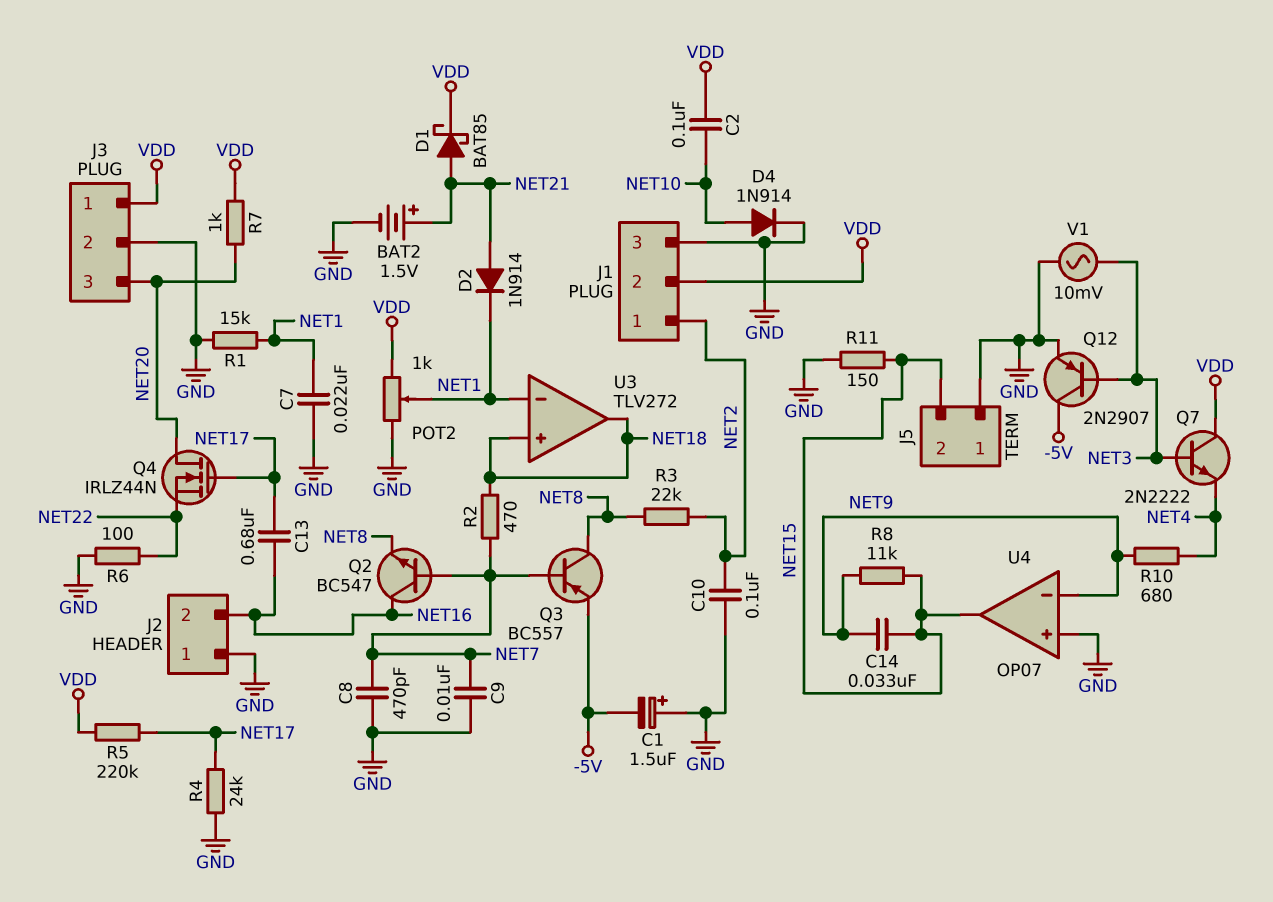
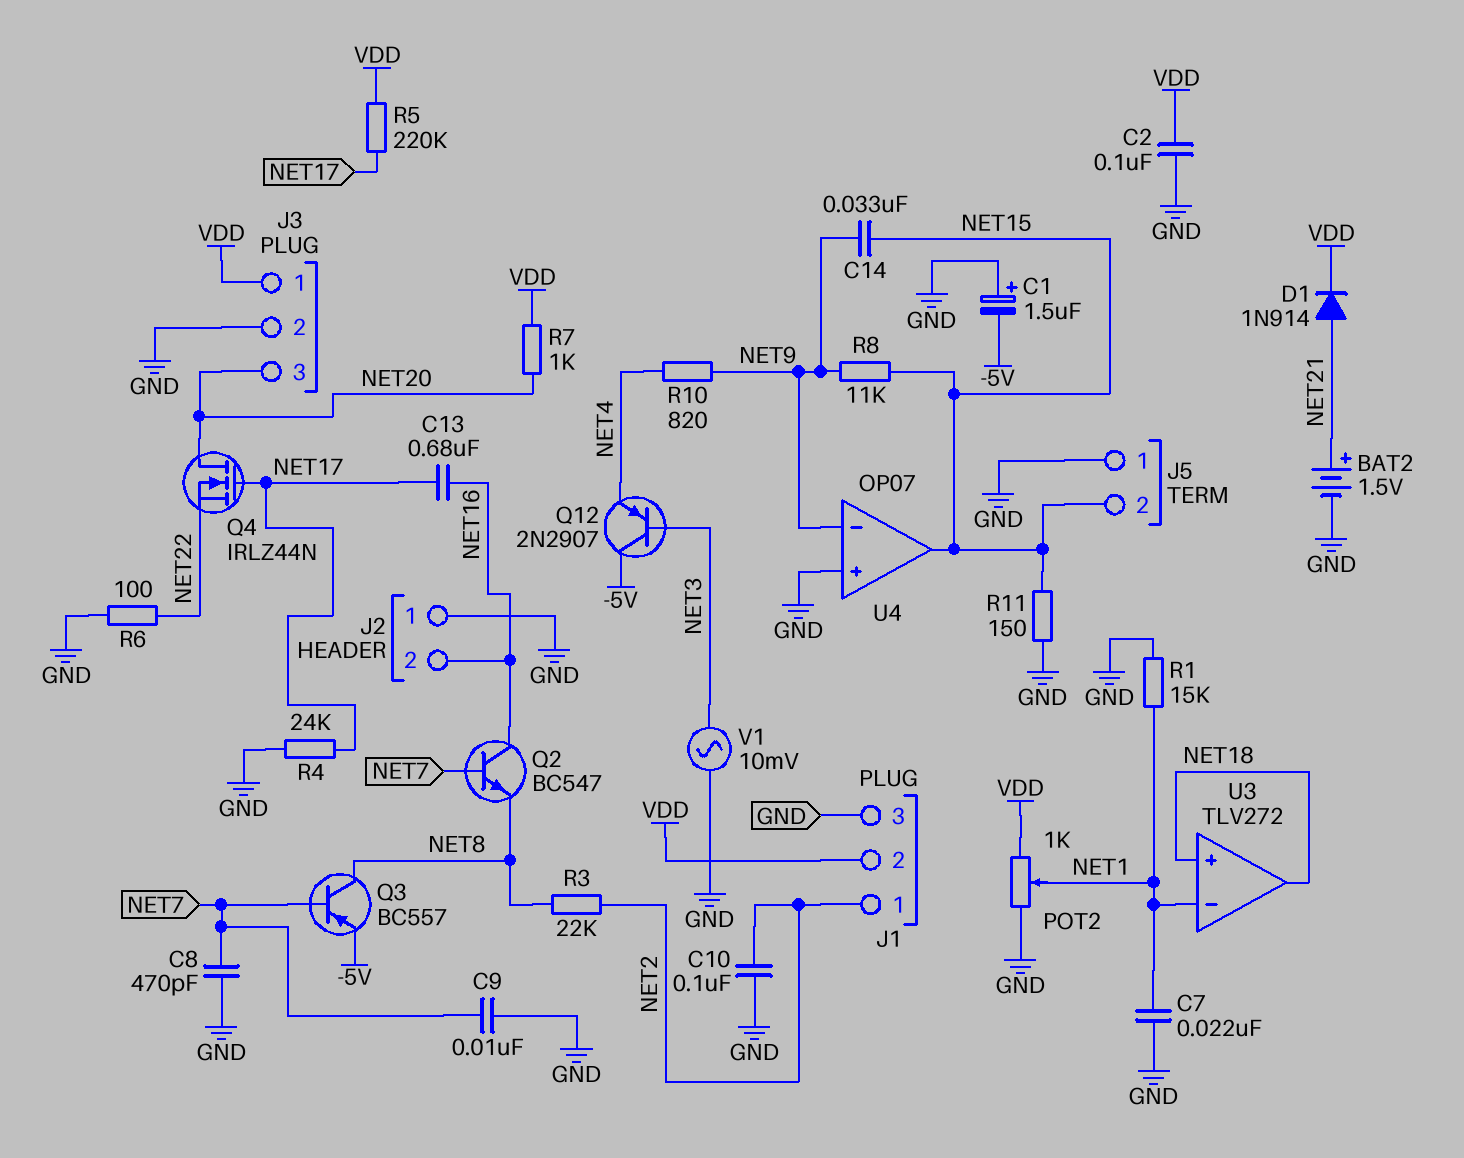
C2: 100nF (NET10, VDD) -> 100nF (GND, VDD)
D1: schottky BAT85 (A NET21, K VDD) -> diode 1N914 (A NET21, K VDD)
D2: diode 1N914 (A NET21, K NET1) -> none
D4: diode 1N914 (A NET10, K GND) -> none
Q7: NPN 2N2222 (B NET3, C VDD, E NET4) -> none
Q12: PNP 2N2907 (B NET3, C -5V, E GND) -> PNP 2N2907 (B NET3, C -5V, E NET4)
R2: 470 (NET7, NET18) -> none
R10: 680 (NET4, NET9) -> 820 (NET4, NET9)

